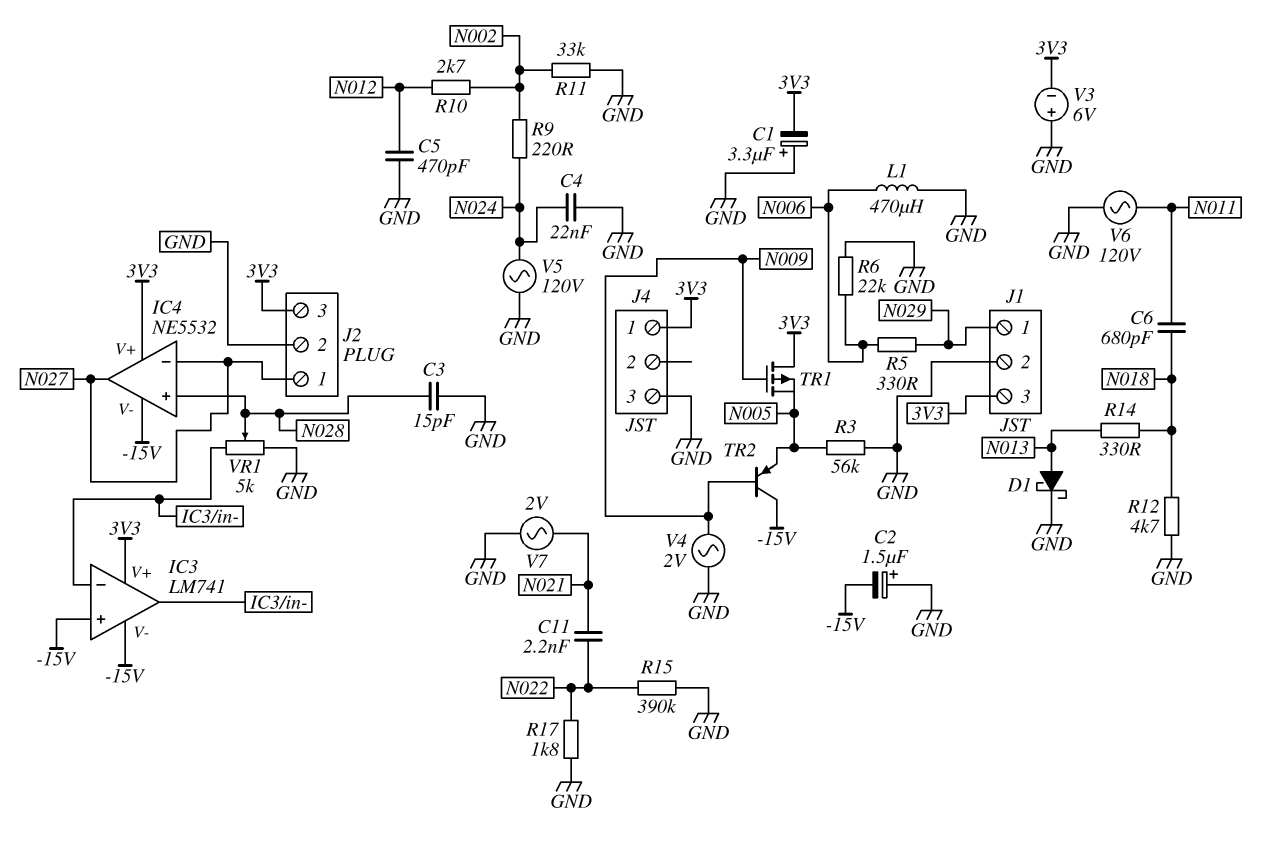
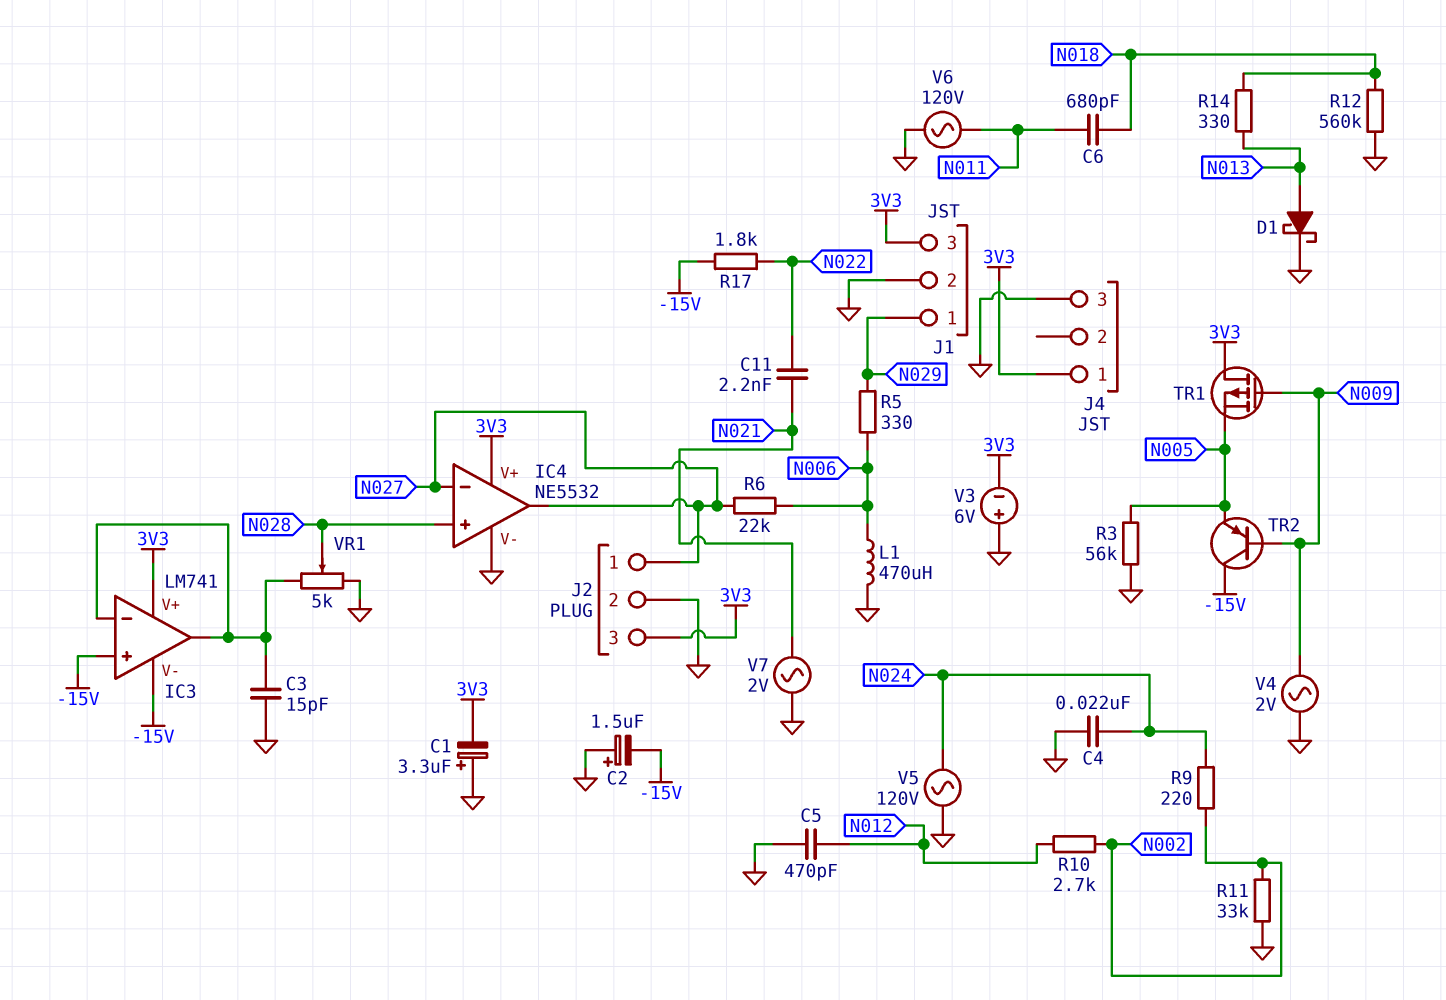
C3: 15pF (GND, N028) -> 15pF (GND, IC3/in-)
IC4 pin V-: -15V -> GND
R6: 22k (GND, N006) -> 22k (N006, N027)
R12: 4.7k (GND, N018) -> 560k (GND, N018)
R15: 390k (GND, N022) -> none
R17: 1.8k (GND, N022) -> 1.8k (-15V, N022)

